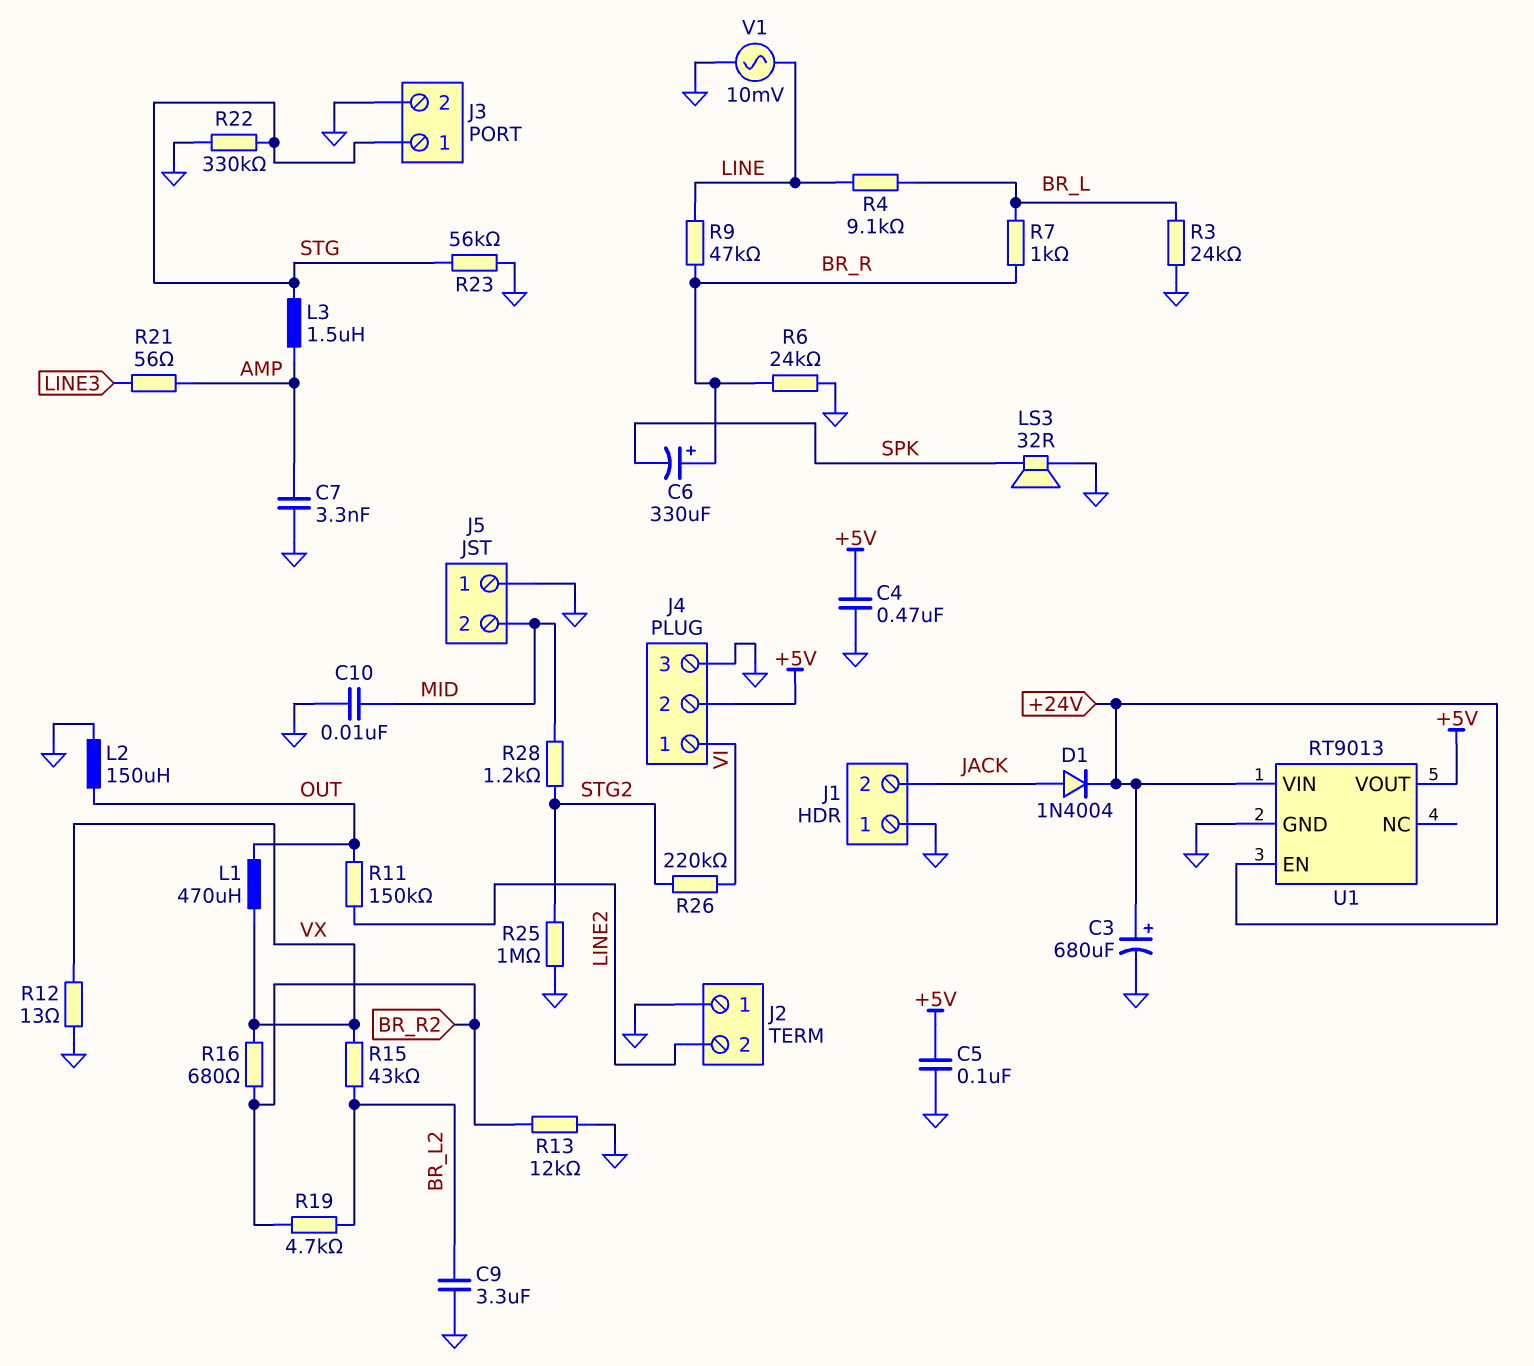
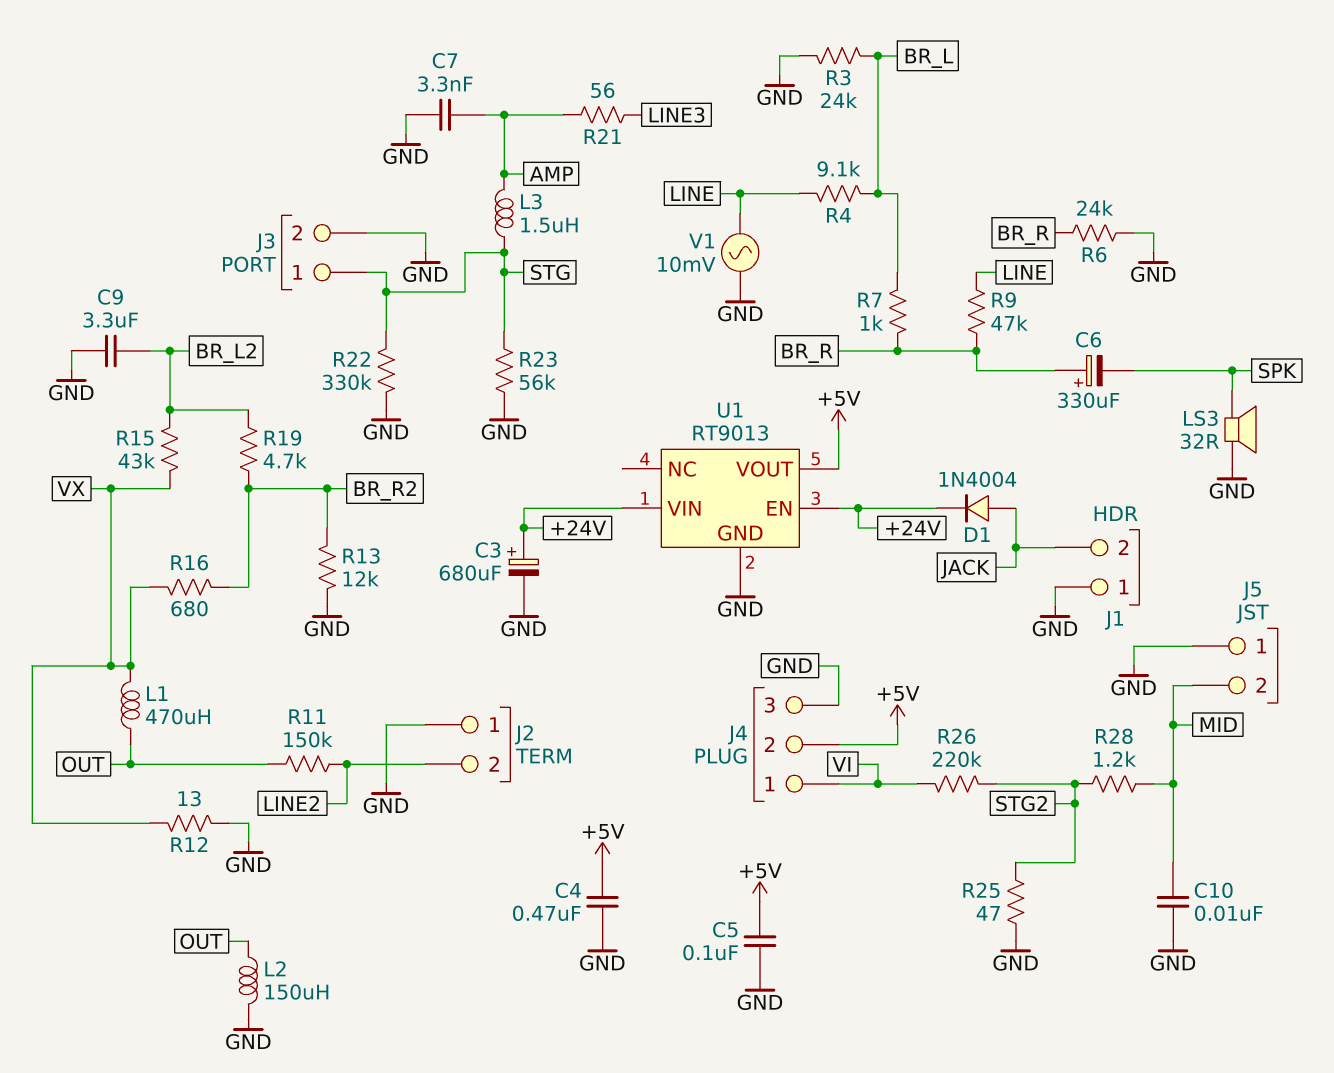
R25: 1M (GND, STG2) -> 47 (GND, STG2)

